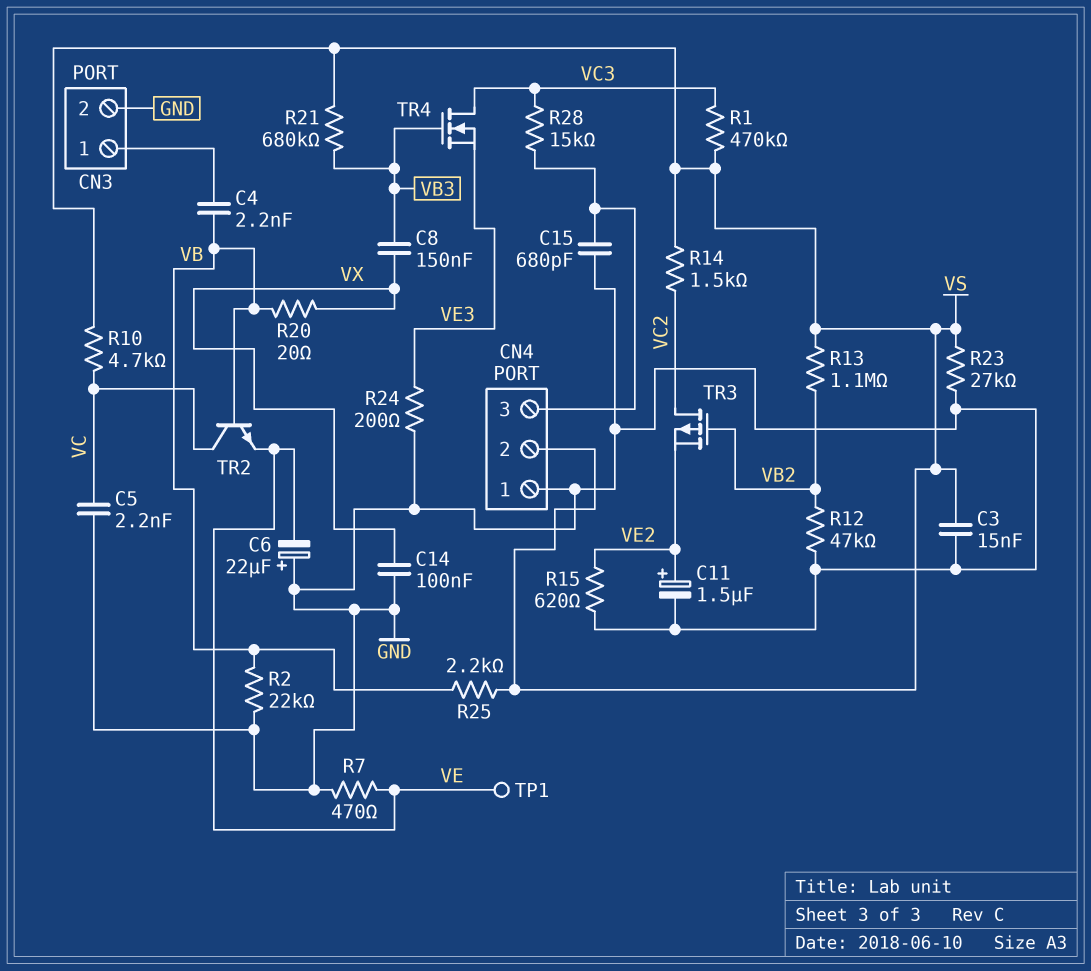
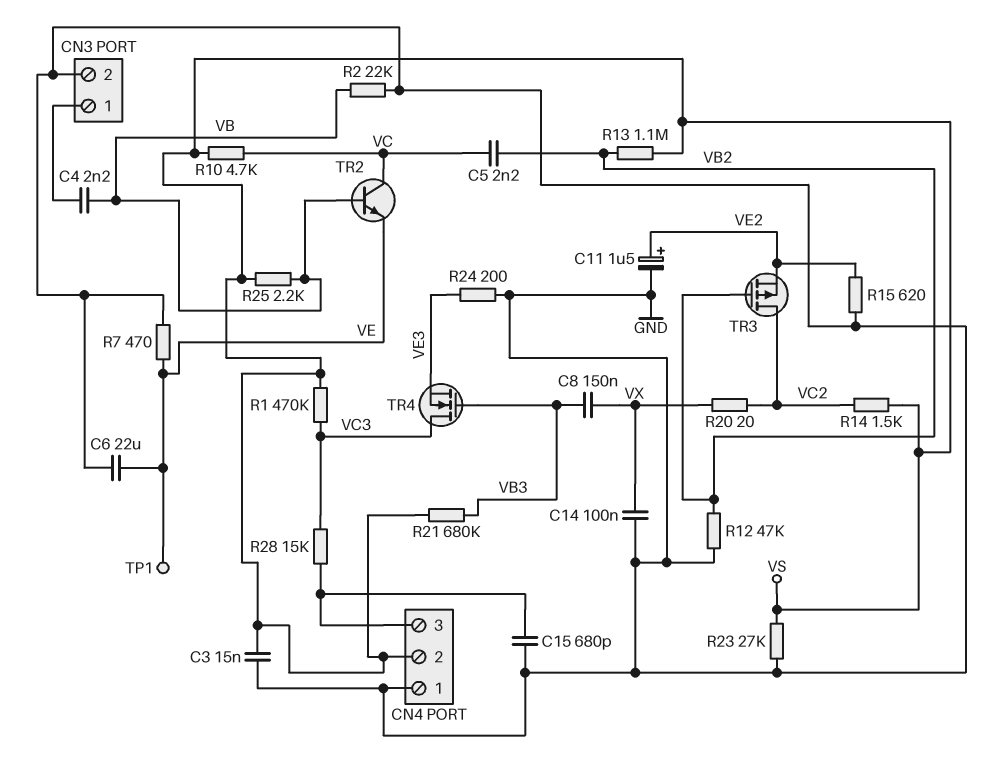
C5: 2.2nF (GND, VC) -> 2.2nF (VB2, VC)
C6: 22uF (plus GND, minus VE) -> 22uF (GND, VE)
R20: 20 (VB, VX) -> 20 (VC2, VX)

